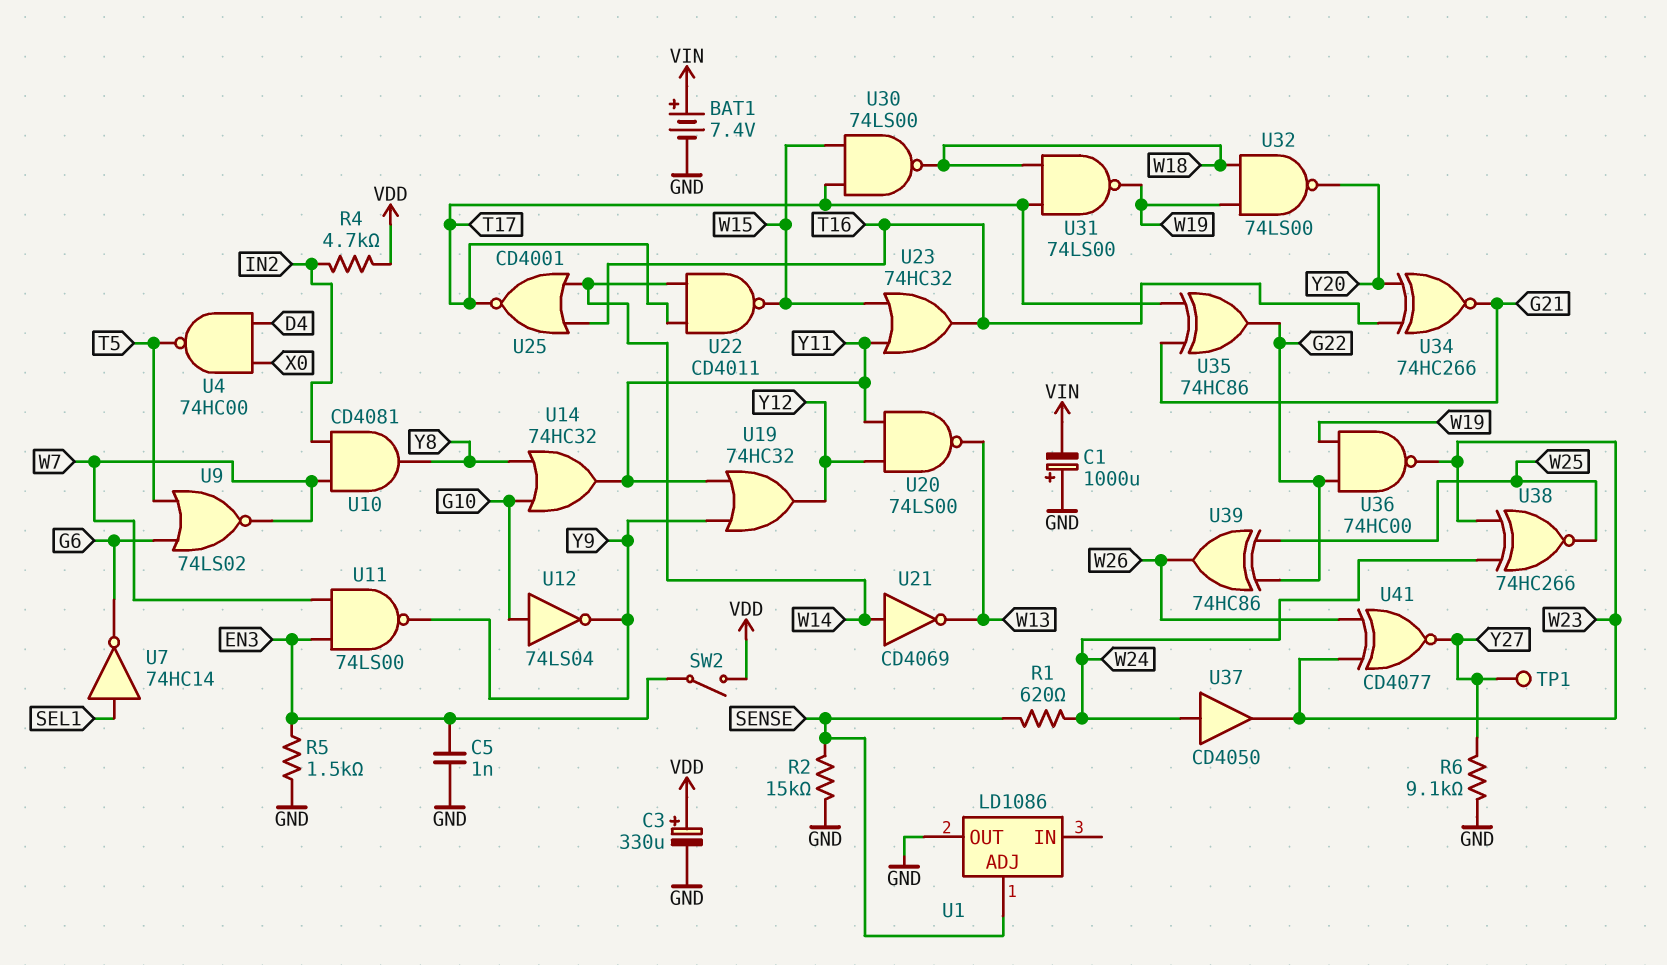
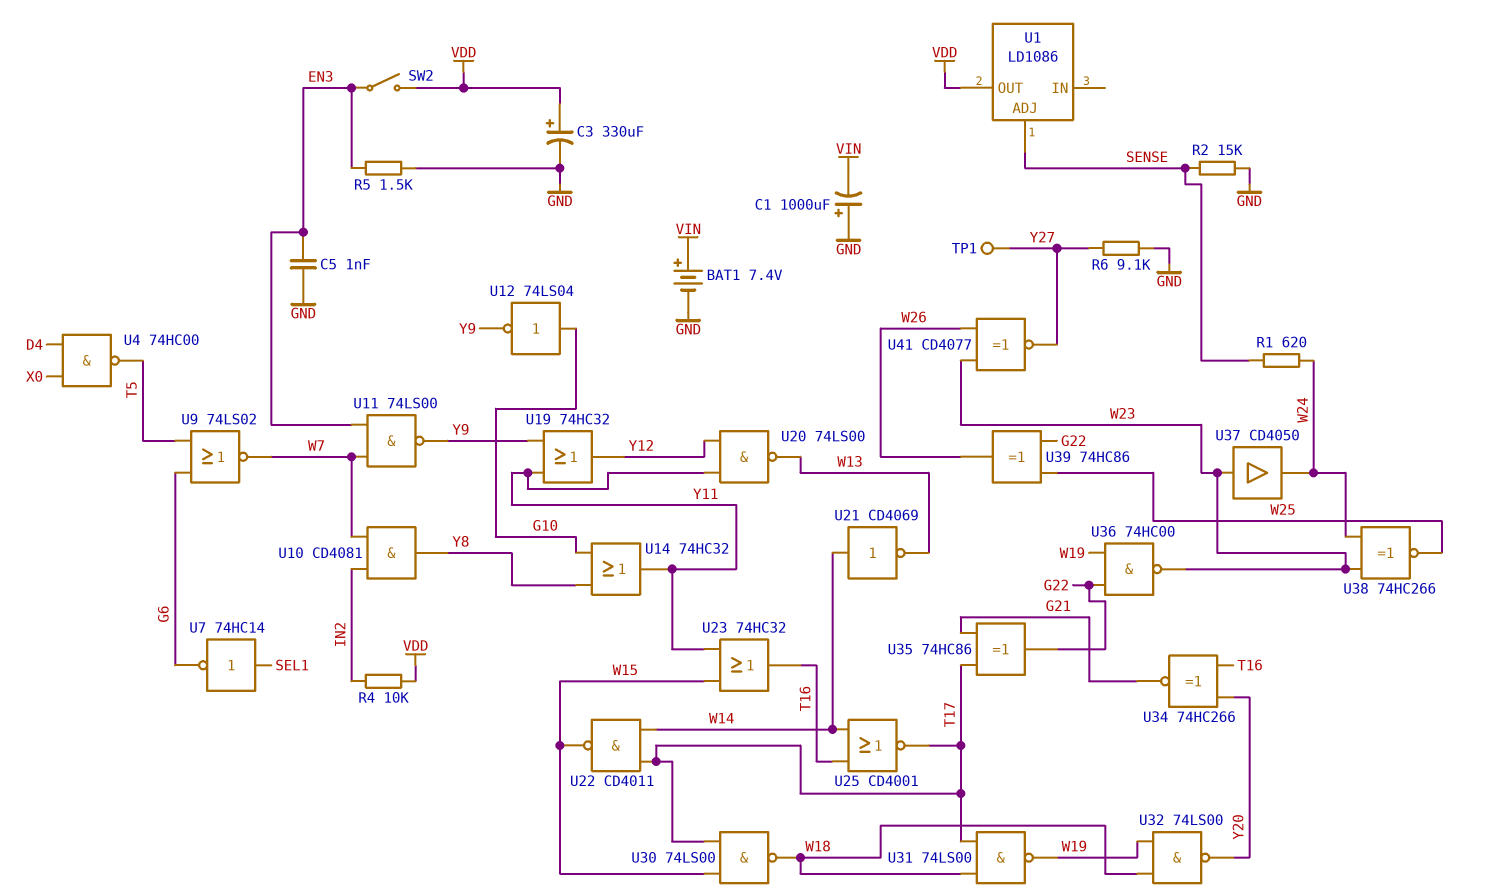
R4: 4.7k (IN2, VDD) -> 10k (IN2, VDD)
U1 pin OUT: GND -> VDD
U37: buffer CD4050 (in W24, out W23) -> buffer CD4050 (in W23, out W24)

